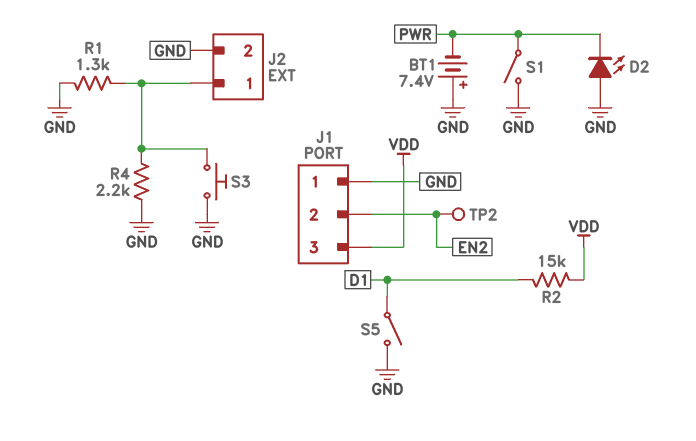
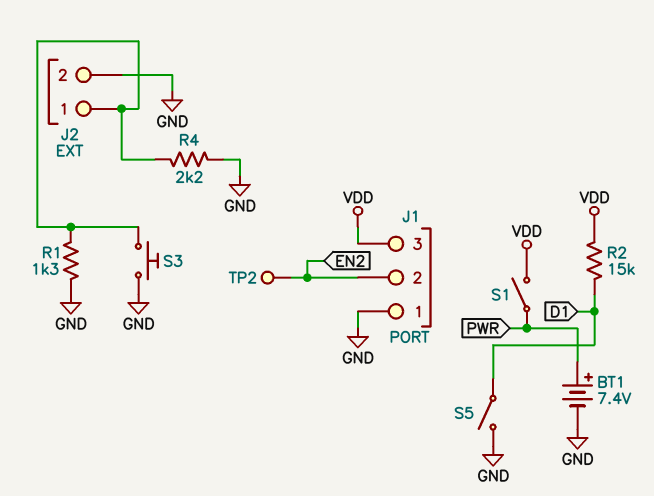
BT1: 7.4V (plus GND, minus PWR) -> 7.4V (plus PWR, minus GND)
D2: LED (A GND, K PWR) -> none
S1: switch (GND, PWR) -> switch (PWR, VDD)

